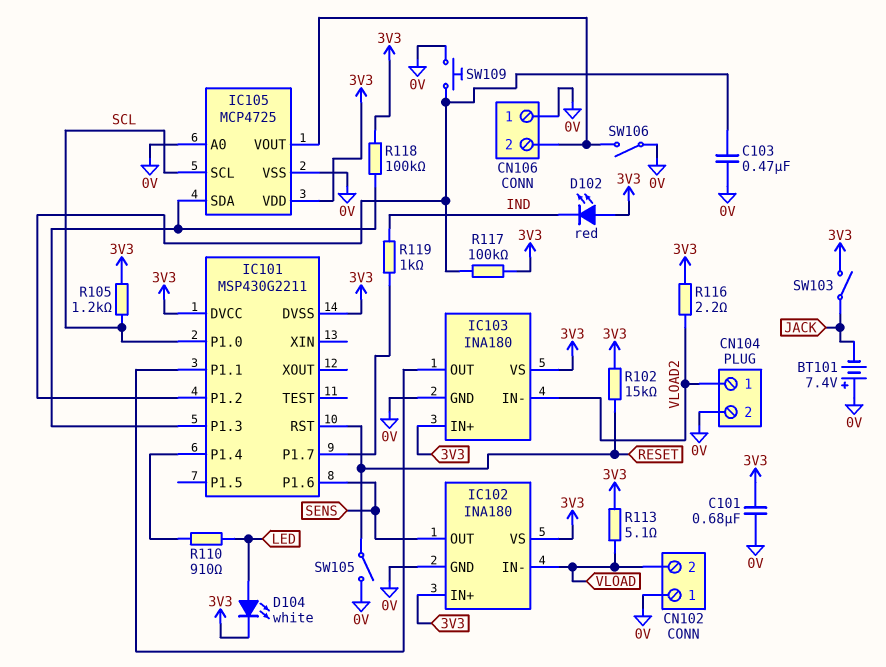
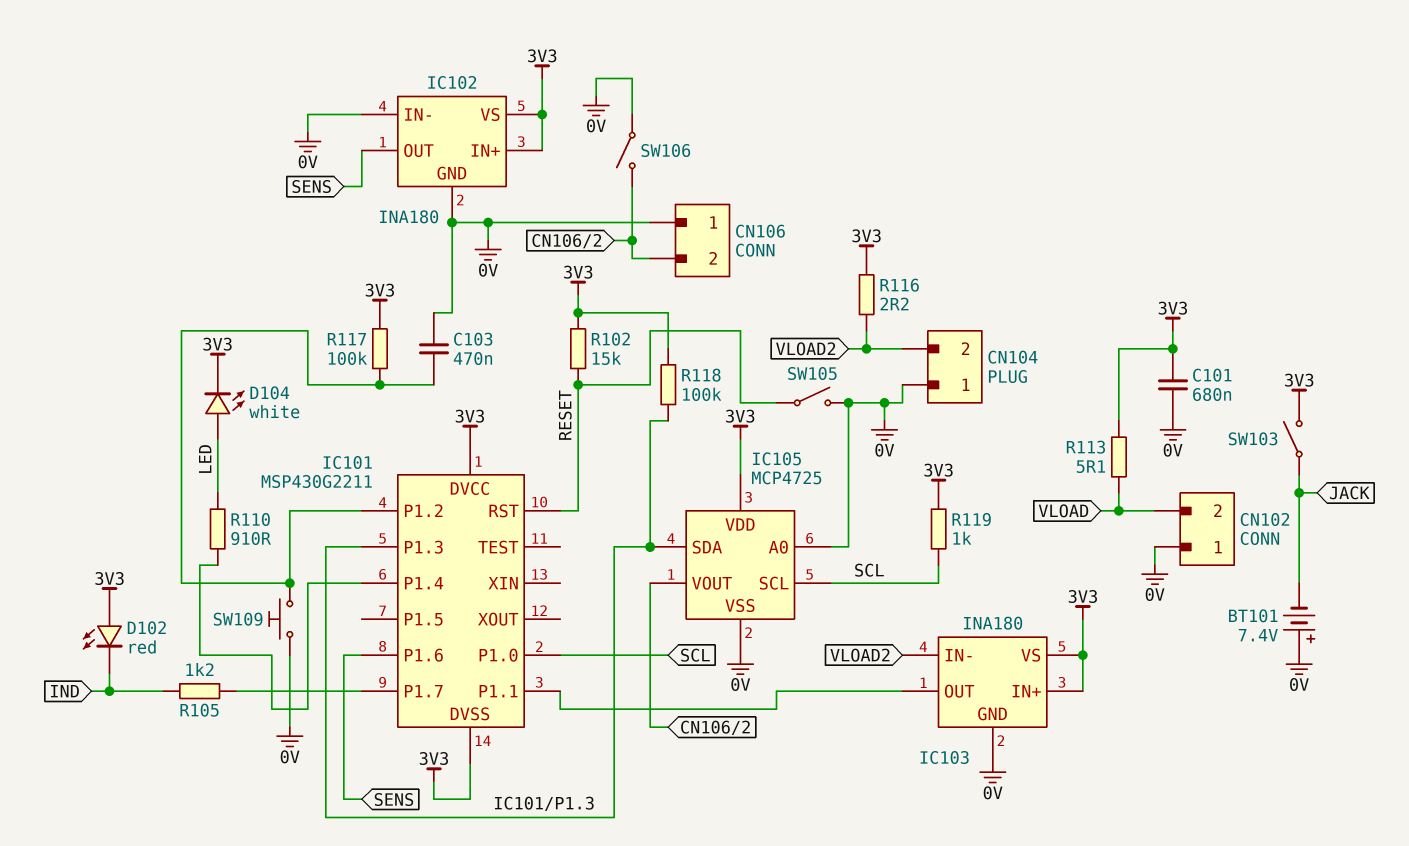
CN104 pin 1: VLOAD2 -> 0V
CN104 pin 2: 0V -> VLOAD2
IC102 pin IN-: VLOAD -> 0V
R105: 1.2k (3V3, SCL) -> 1.2k (IC101/P1.7, IND)
R119: 1k (IC101/P1.7, IND) -> 1k (3V3, SCL)

